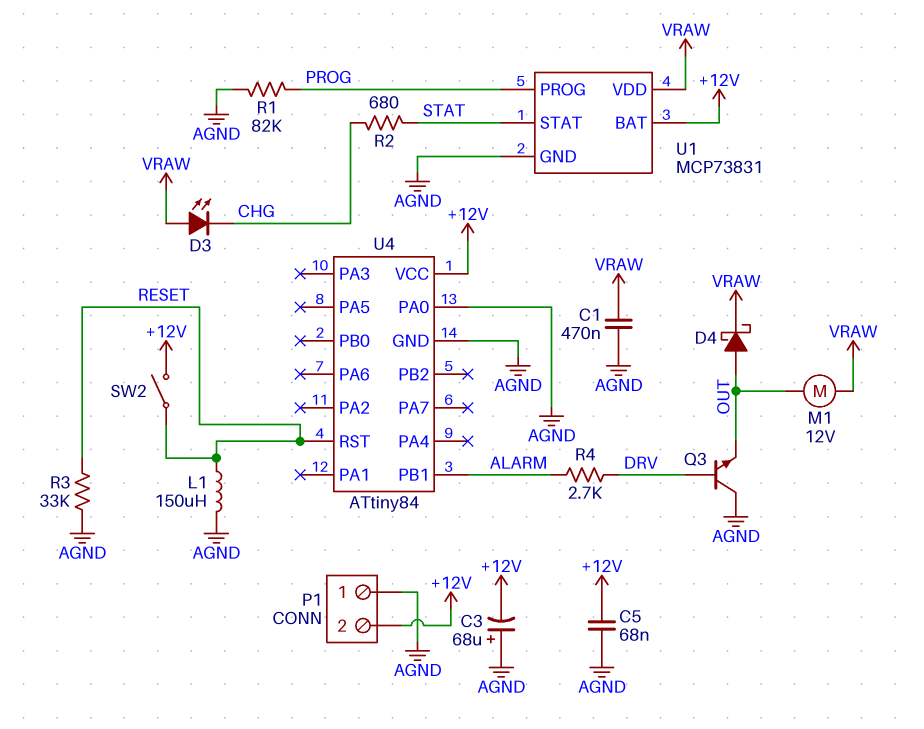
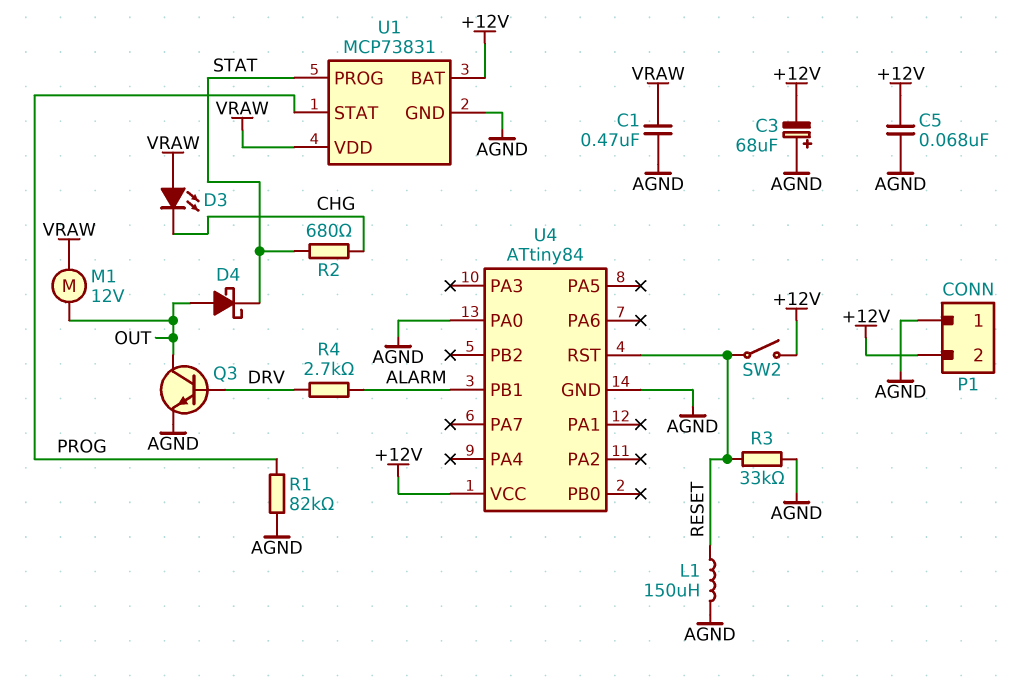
D4: schottky (A OUT, K VRAW) -> schottky (A OUT, K STAT)
Q3: NPN (B DRV, C AGND, E OUT) -> NPN (B DRV, C OUT, E AGND)
U1 pin PROG: PROG -> STAT
U1 pin STAT: STAT -> PROG

